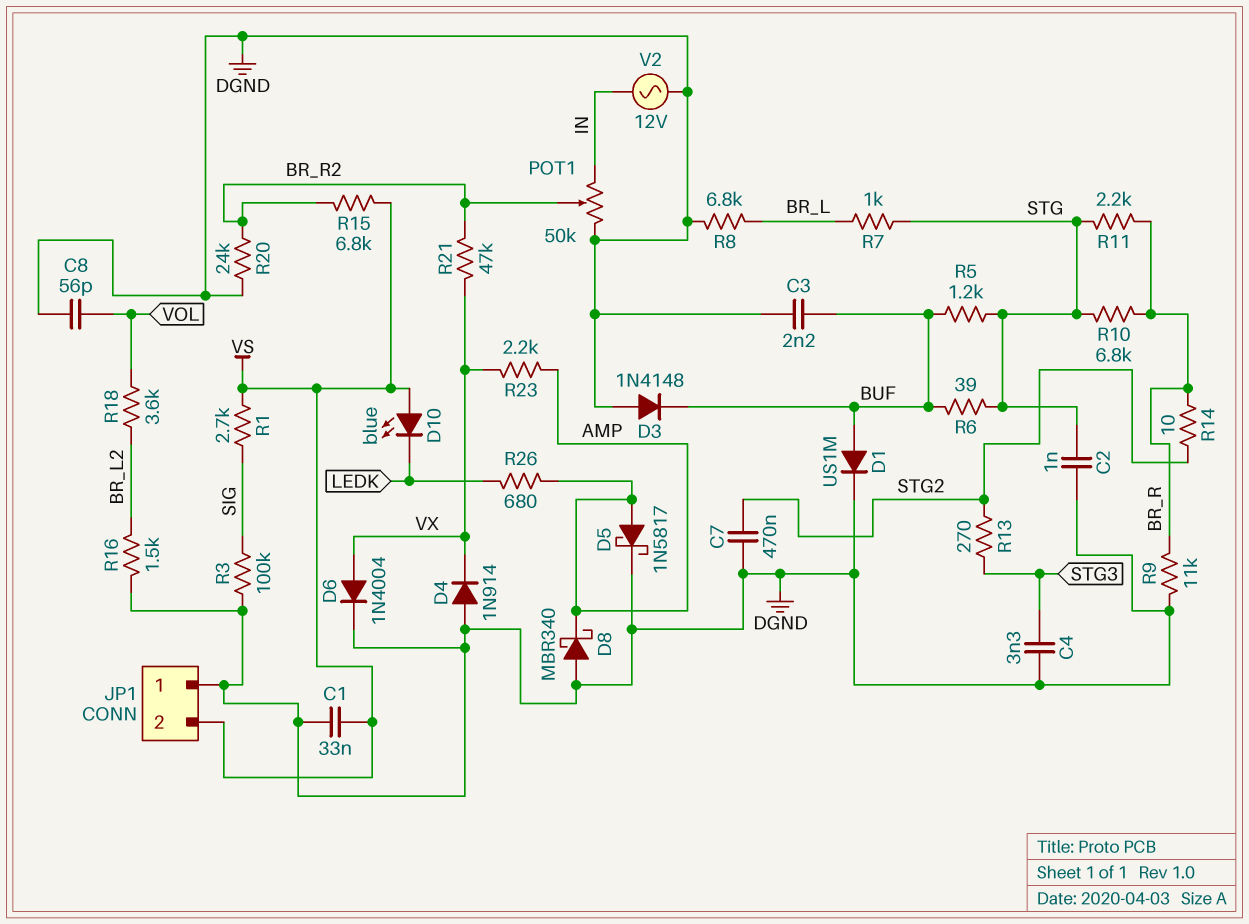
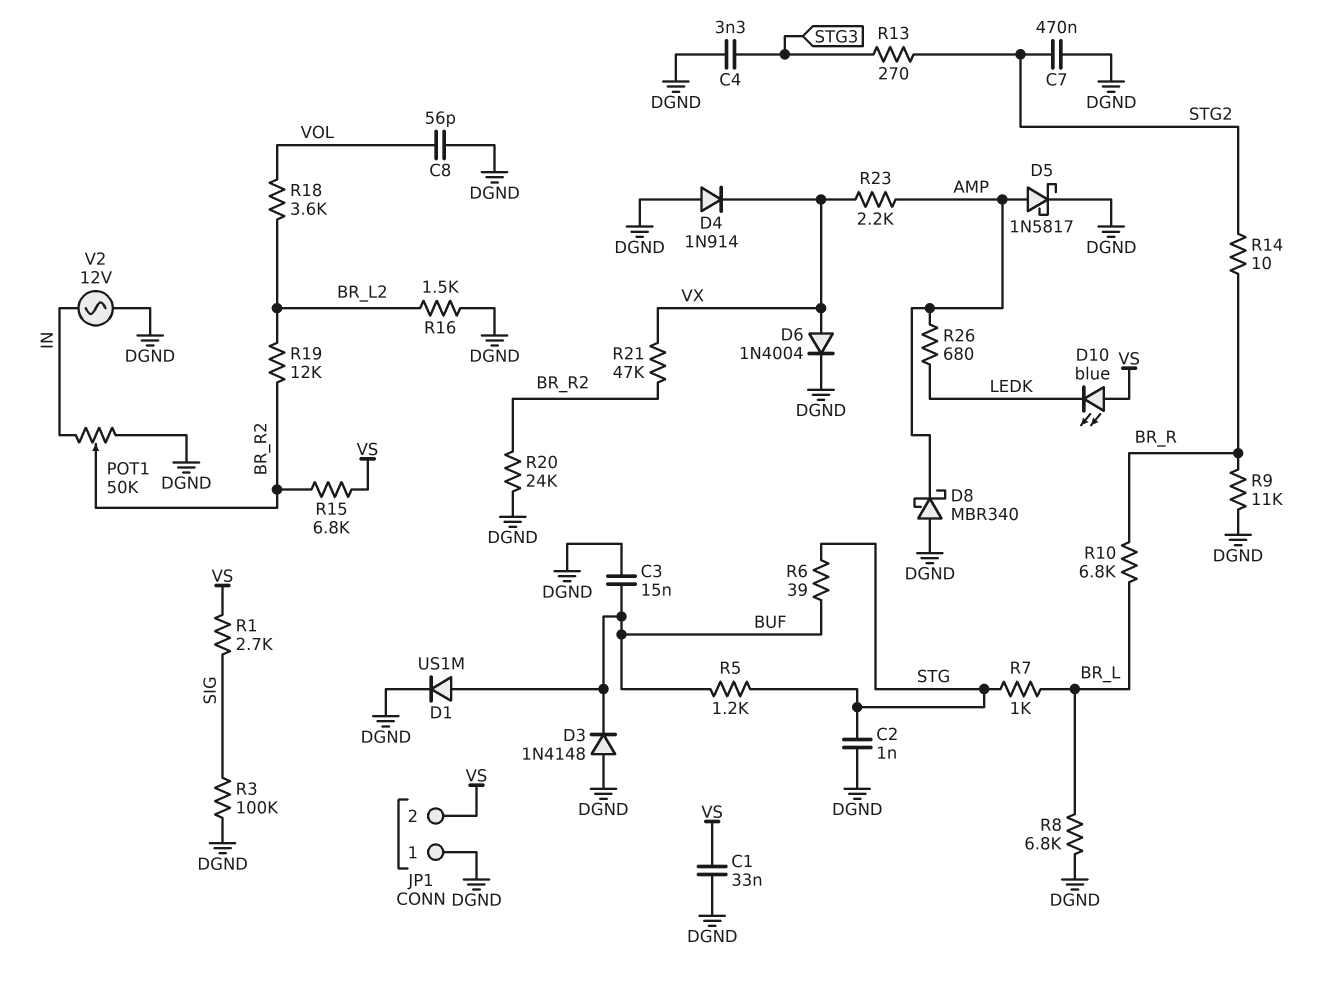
C3: 2.2nF (BUF, DGND) -> 15nF (BUF, DGND)
R10: 6.8k (BR_R, STG) -> 6.8k (BR_L, BR_R)
R11: 2.2k (BR_R, STG) -> none
R19: none -> 12k (BR_L2, BR_R2)

